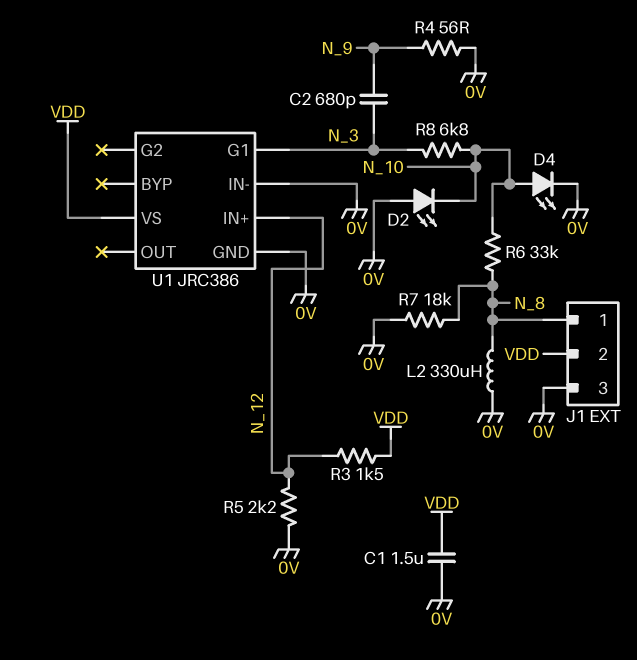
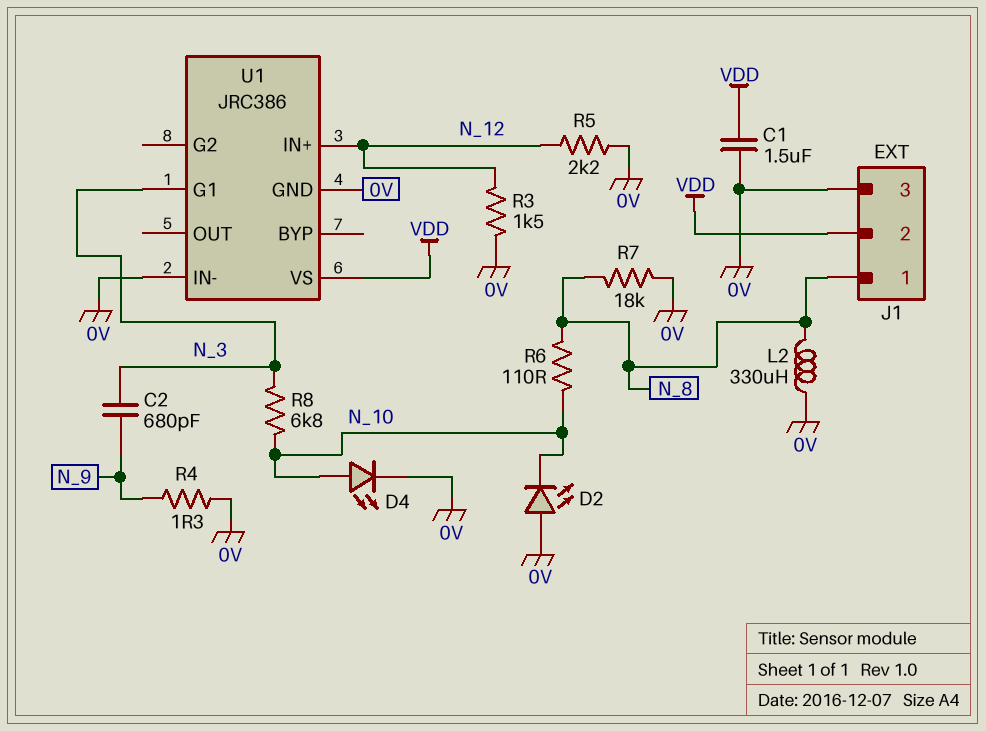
R3: 1.5k (N_12, VDD) -> 1.5k (0V, N_12)
R4: 56 (0V, N_9) -> 1.3 (0V, N_9)
R6: 33k (N_8, N_10) -> 110 (N_8, N_10)

